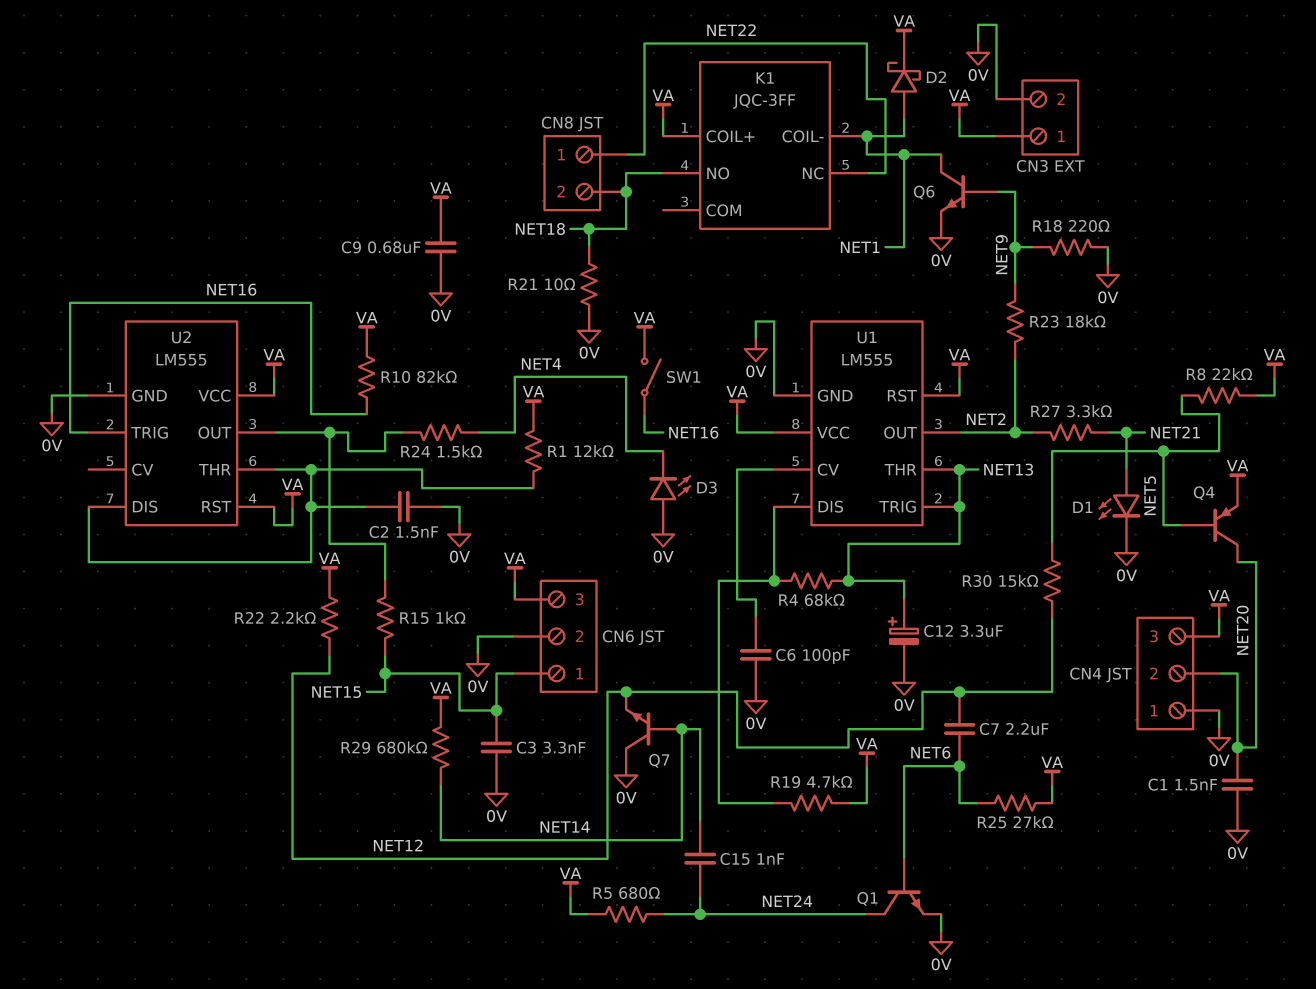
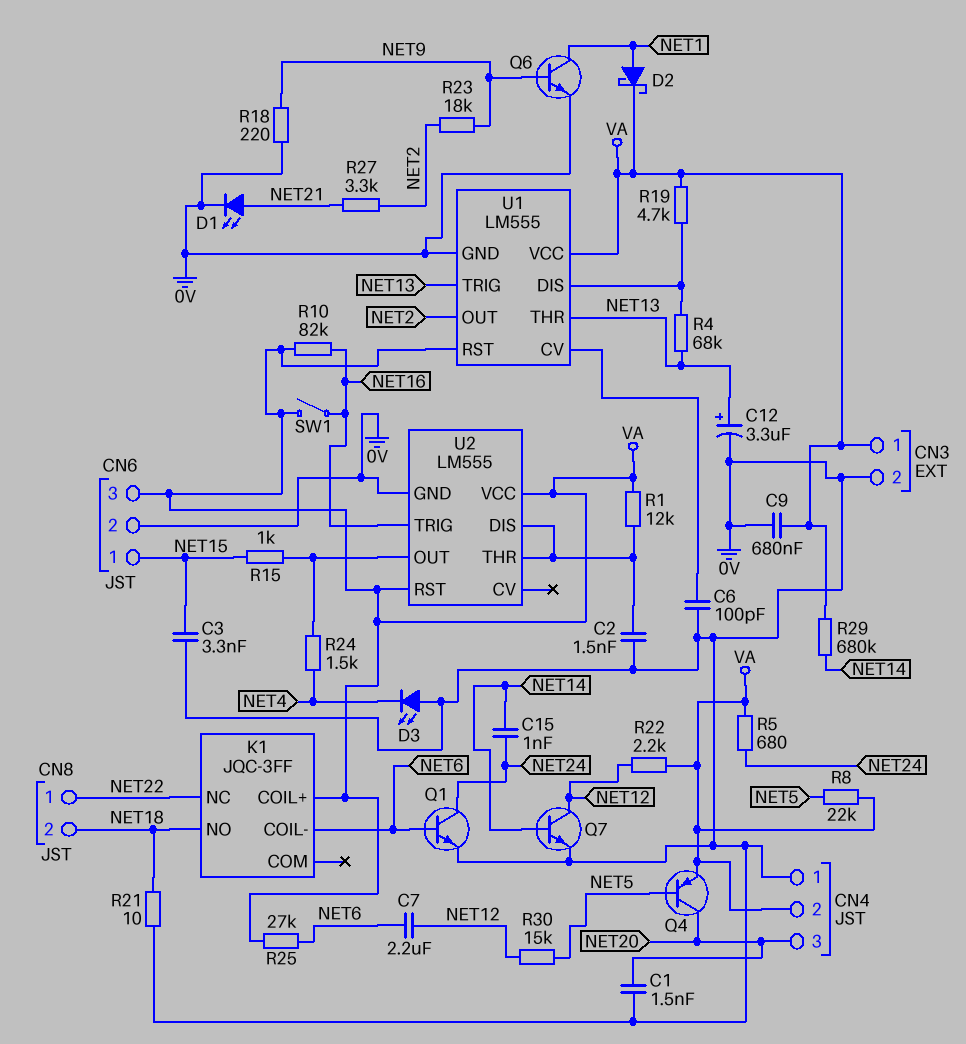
CN4 pin 2: NET20 -> VA
CN4 pin 3: VA -> NET20
K1 pin COIL-: NET1 -> NET6
Q7: NPN (B NET14, C 0V, E NET12) -> NPN (B NET14, C NET12, E 0V)

